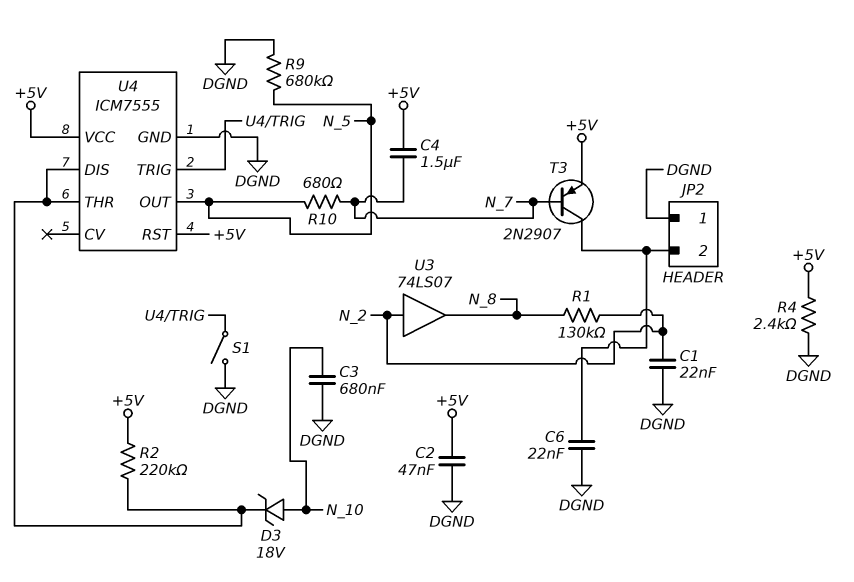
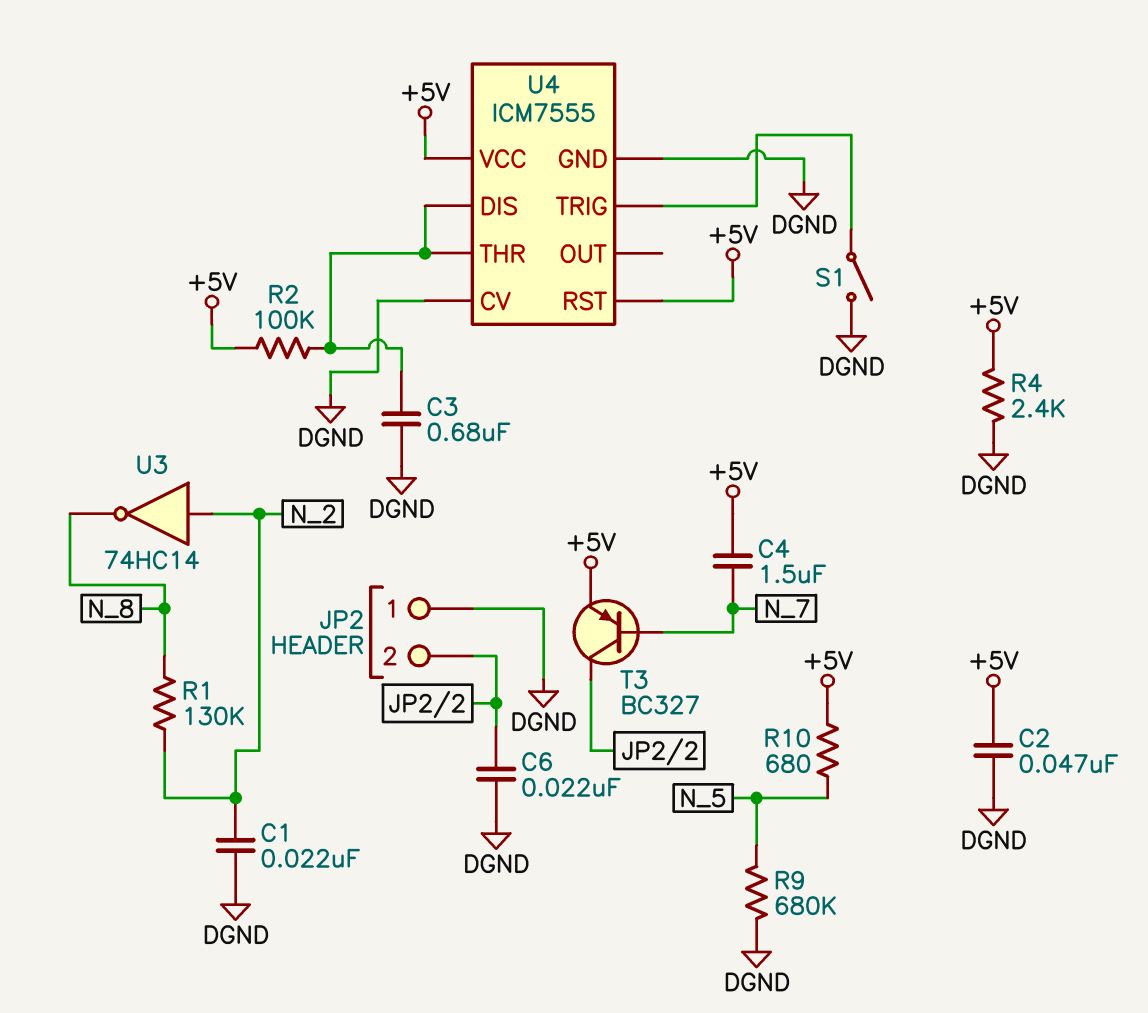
C3: 680nF (DGND, N_10) -> 680nF (DGND, U4/DIS)
D3: zener 18V (A N_10, K U4/DIS) -> none
R2: 220k (+5V, U4/DIS) -> 100k (+5V, U4/DIS)
R10: 680 (N_5, N_7) -> 680 (+5V, N_5)
T3: PNP 2N2907 (B N_7, C JP2/2, E +5V) -> PNP BC327 (B N_7, C JP2/2, E +5V)
U3: buffer 74LS07 (in N_2, out N_8) -> NOT 74HC14 (in N_2, out N_8)
U4 pin CV: none -> DGND
U4 pin OUT: N_5 -> none

